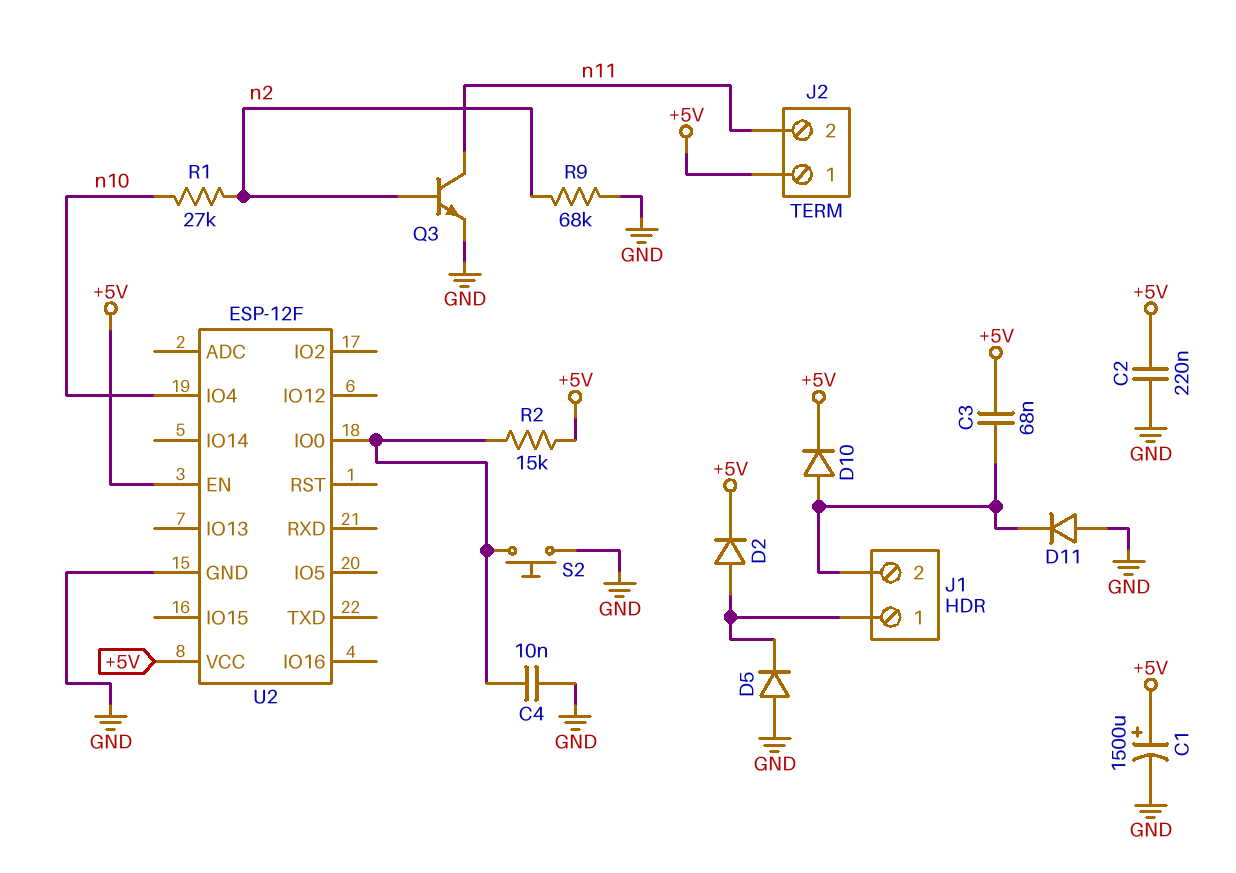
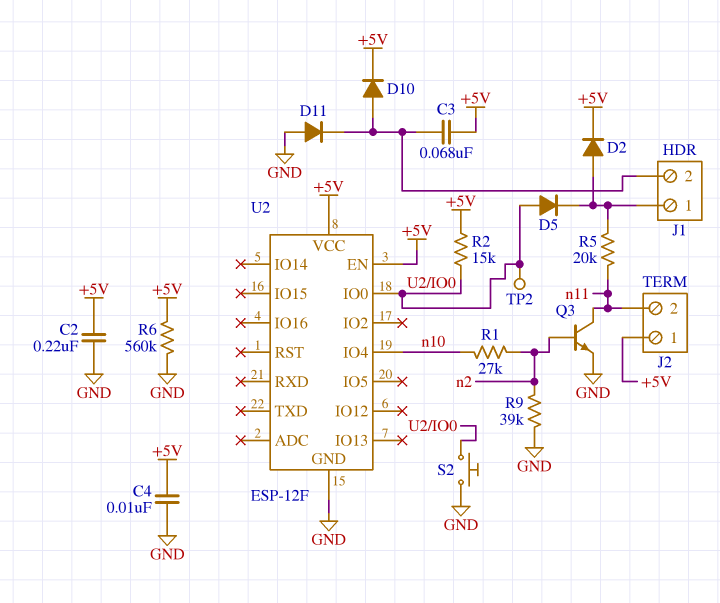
C1: 1500uF (plus +5V, minus GND) -> none
C4: 10nF (GND, U2/IO0) -> 10nF (+5V, GND)
D5: diode (A GND, K J1/1) -> diode (A U2/IO0, K J1/1)
R5: none -> 20k (J1/1, n11)
R6: none -> 560k (+5V, GND)
R9: 68k (GND, n2) -> 39k (GND, n2)
TP2: none -> test point (U2/IO0)

